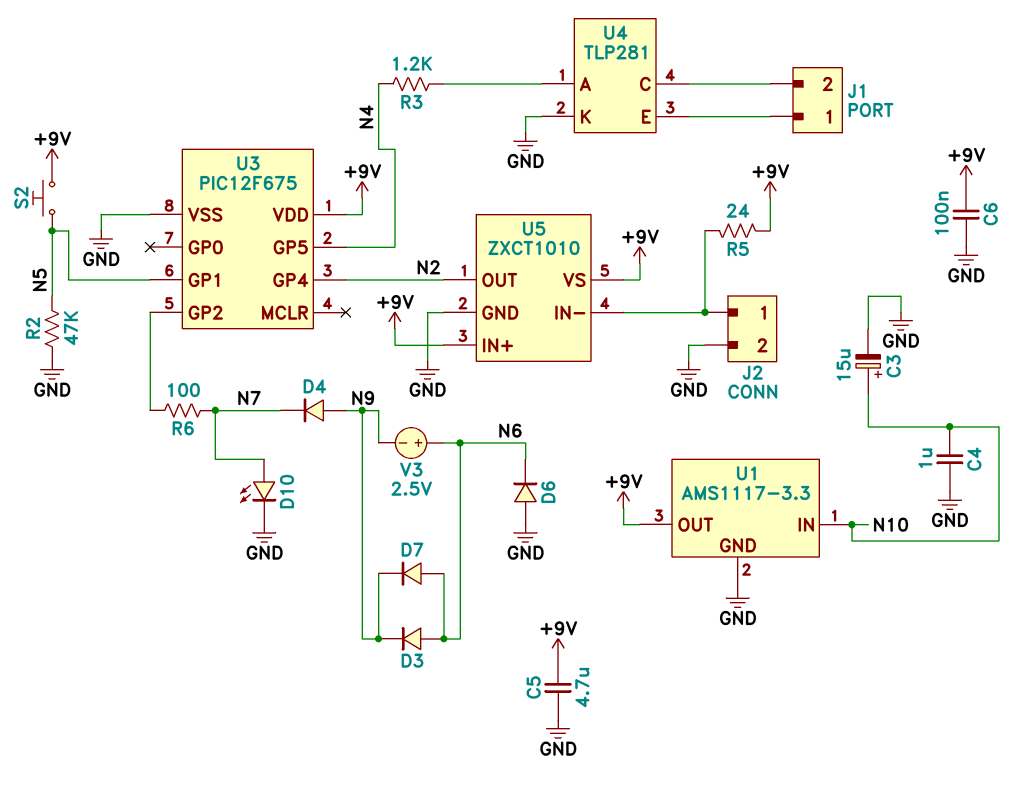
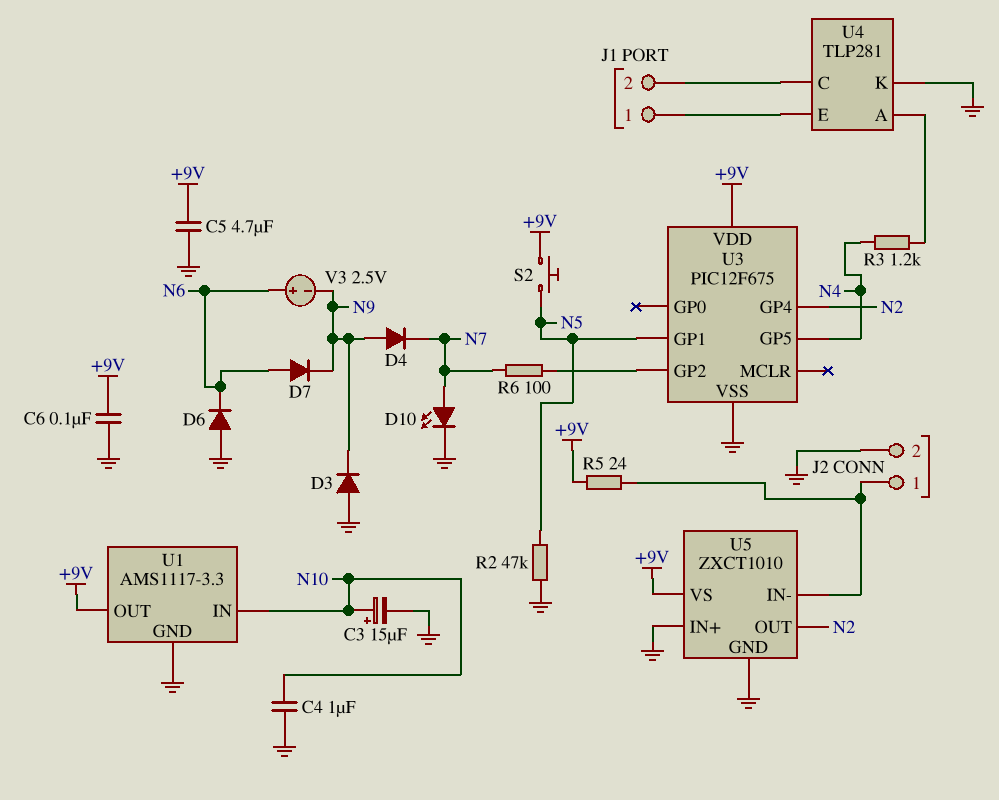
D3: diode (A N6, K N9) -> diode (A GND, K N9)
U5 pin IN+: +9V -> GND

